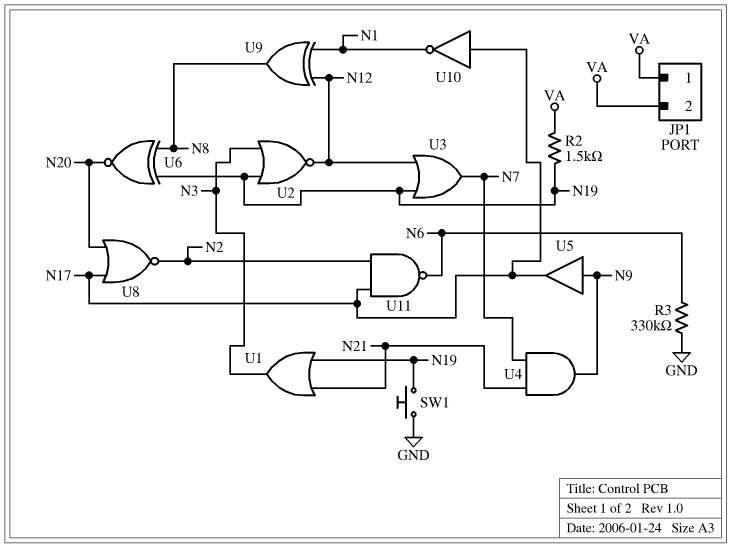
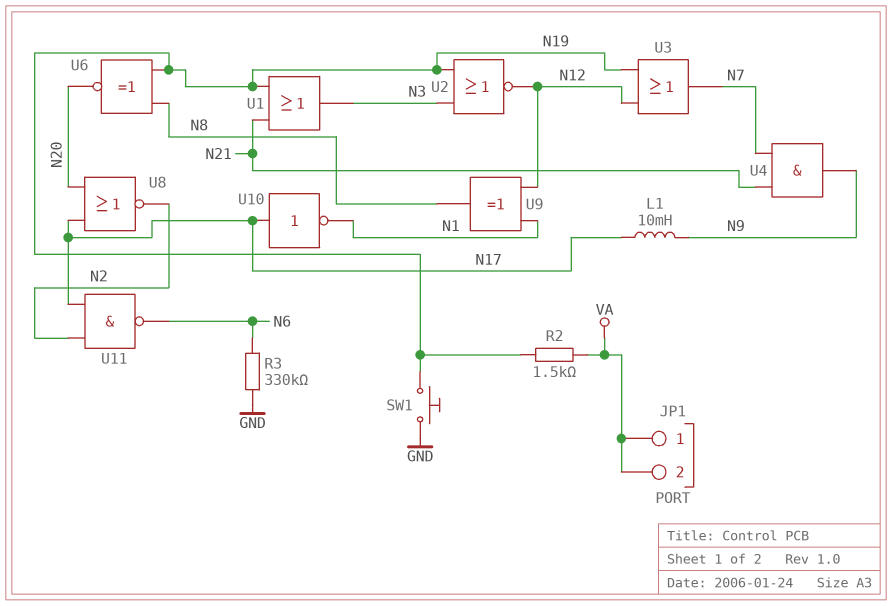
L1: none -> 10mH (N9, N17)
U5: buffer (in N9, out N17) -> none

